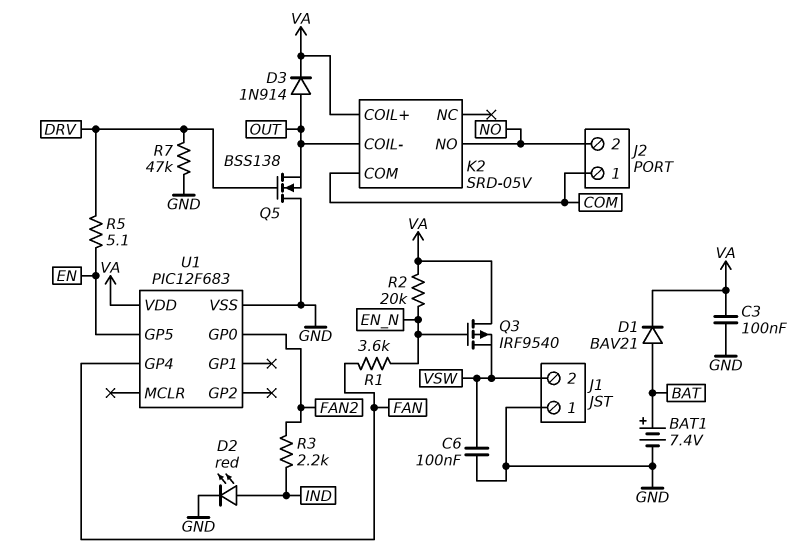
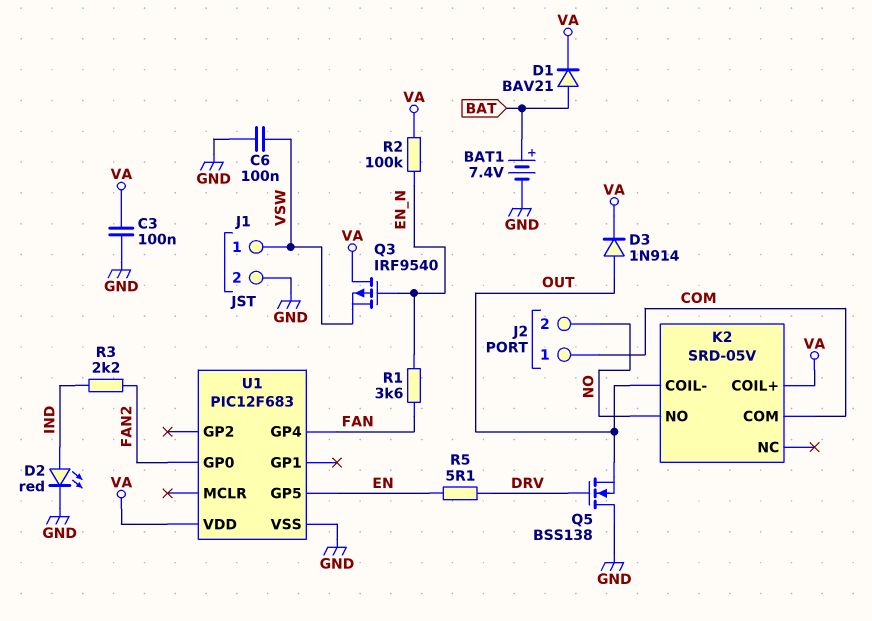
J1 pin 1: GND -> VSW
J1 pin 2: VSW -> GND
R2: 20k (EN_N, VA) -> 100k (EN_N, VA)
R7: 47k (DRV, GND) -> none

